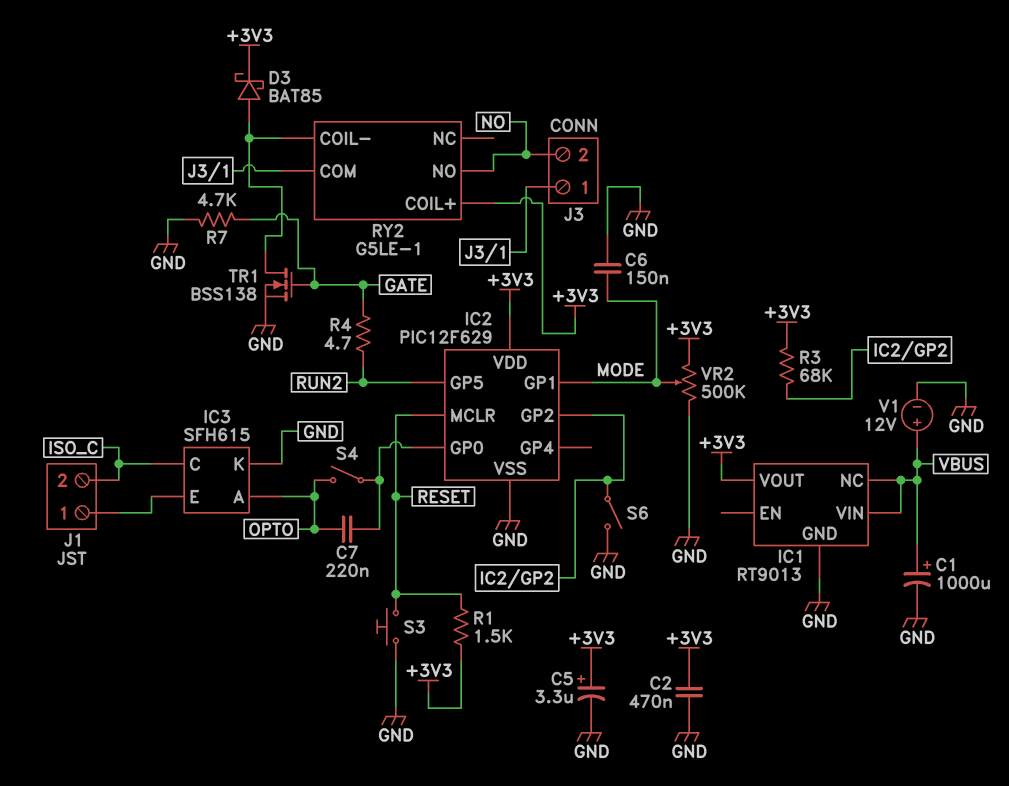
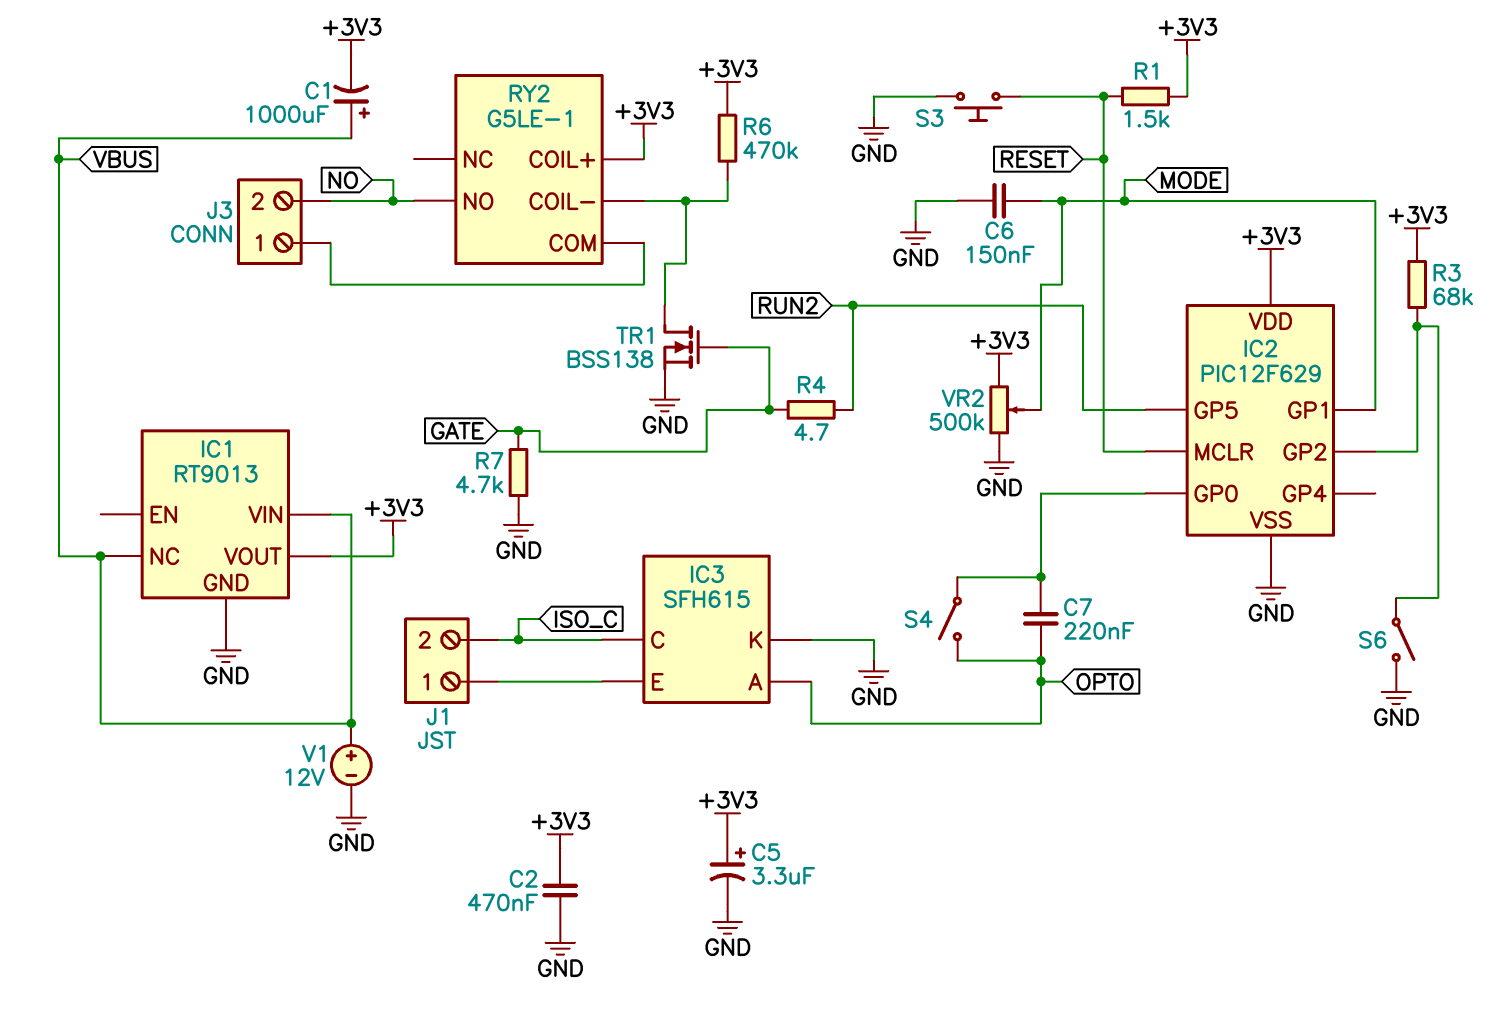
C1: 1000uF (plus VBUS, minus GND) -> 1000uF (plus VBUS, minus +3V3)
D3: schottky BAT85 (A RY2/COIL-, K +3V3) -> none
R6: none -> 470k (+3V3, RY2/COIL-)

